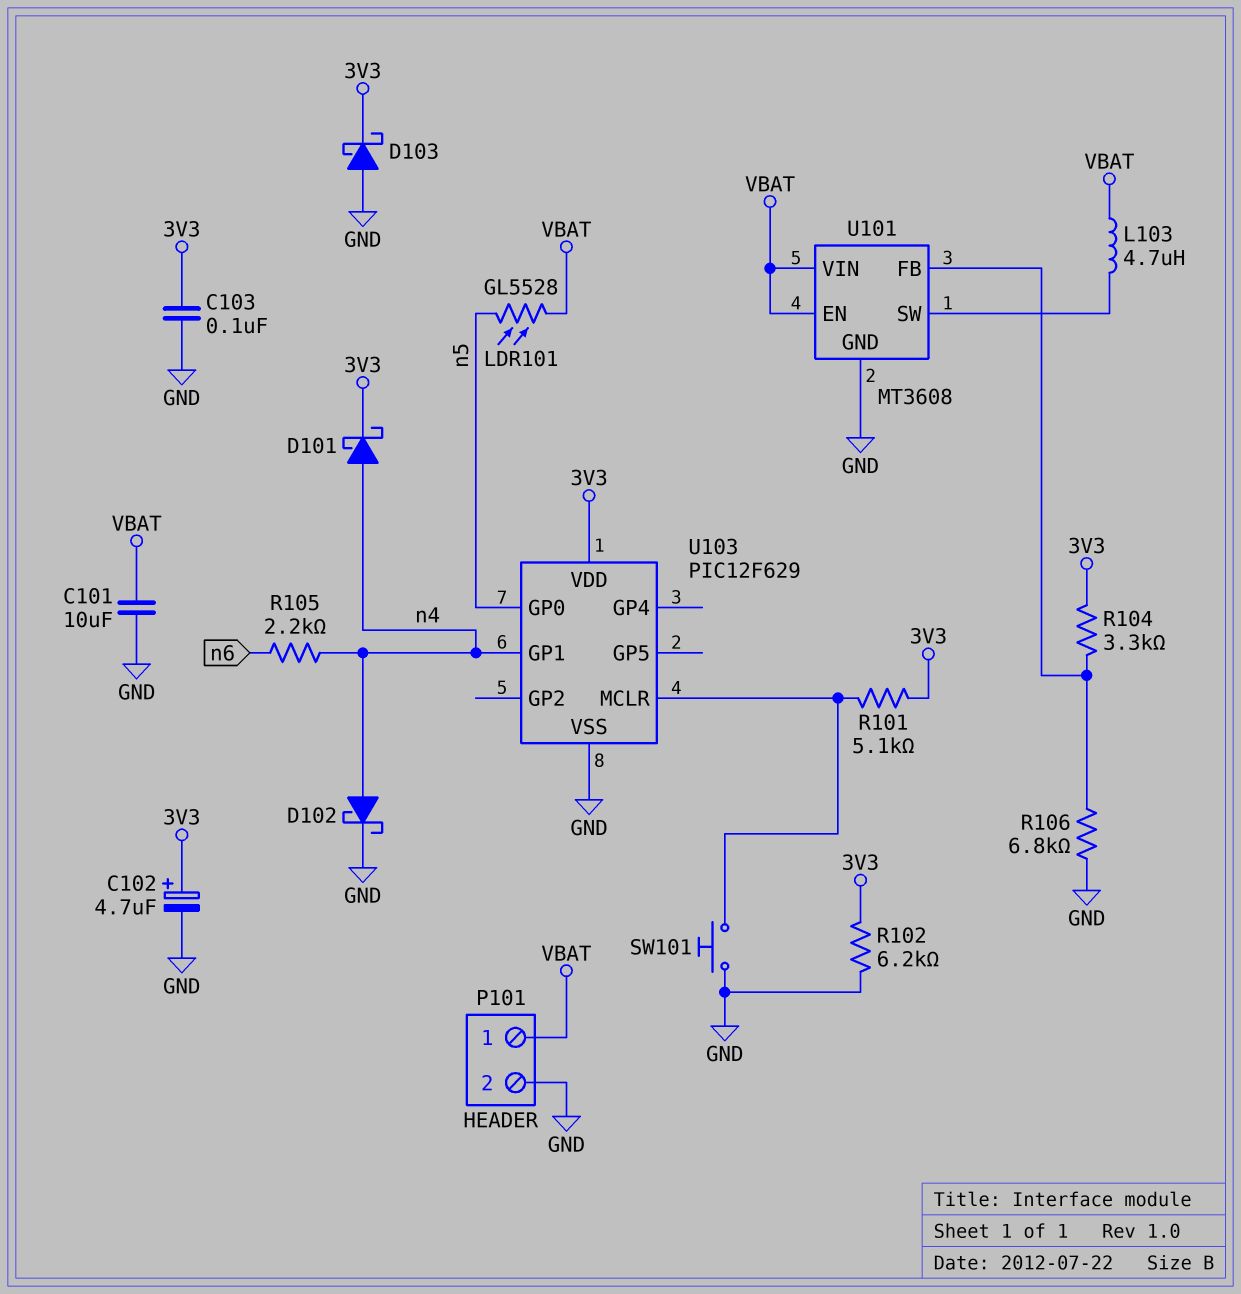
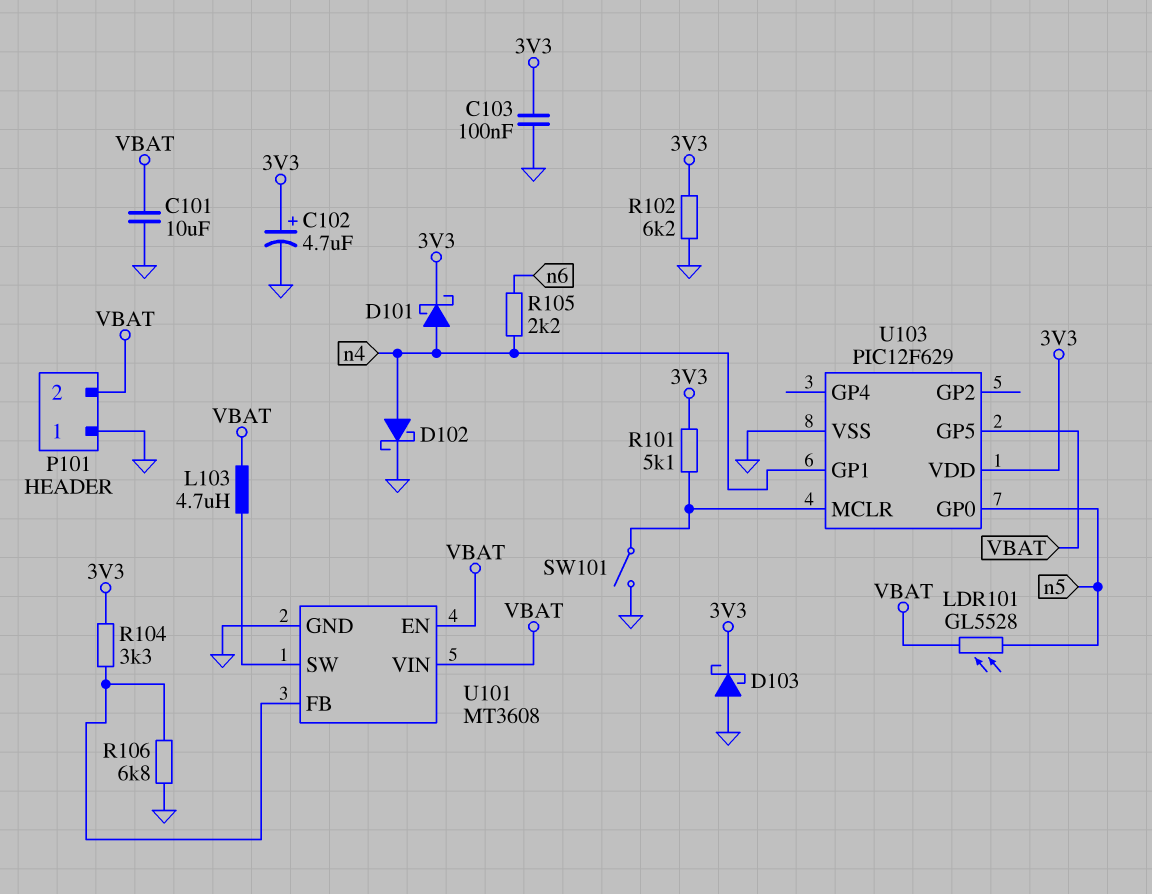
P101 pin 1: VBAT -> GND
P101 pin 2: GND -> VBAT
SW101: button (GND, U103/MCLR) -> switch (GND, U103/MCLR)
U103 pin GP5: none -> VBAT

